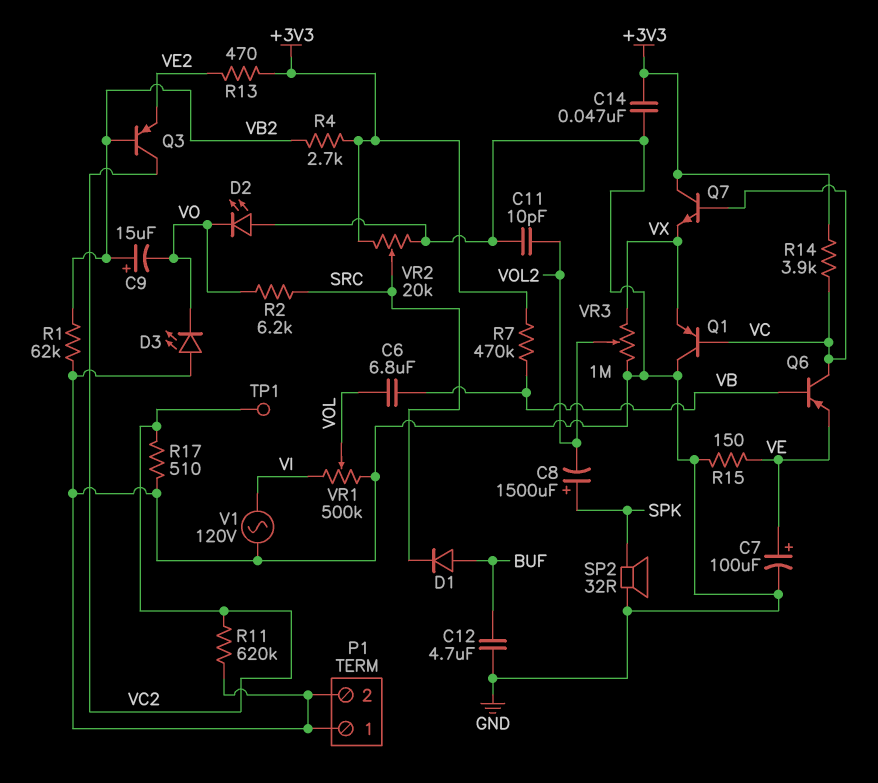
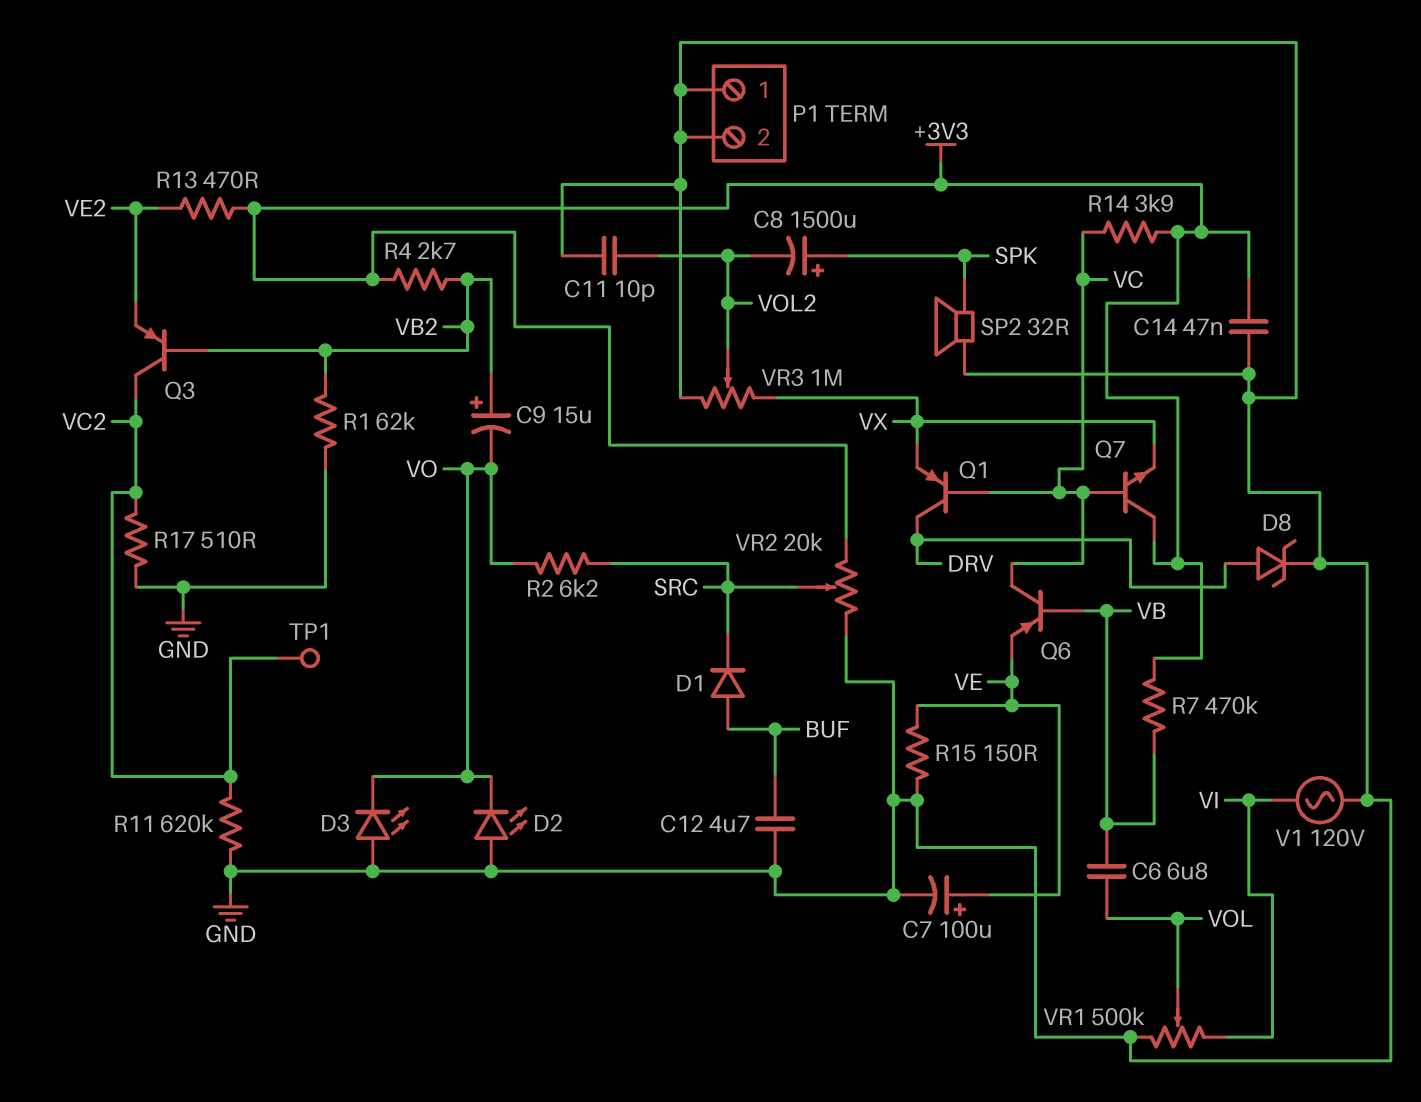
D8: none -> zener (A DRV, K GND)
Q1: PNP (B VC, C GND, E VX) -> PNP (B VC, C DRV, E VX)

